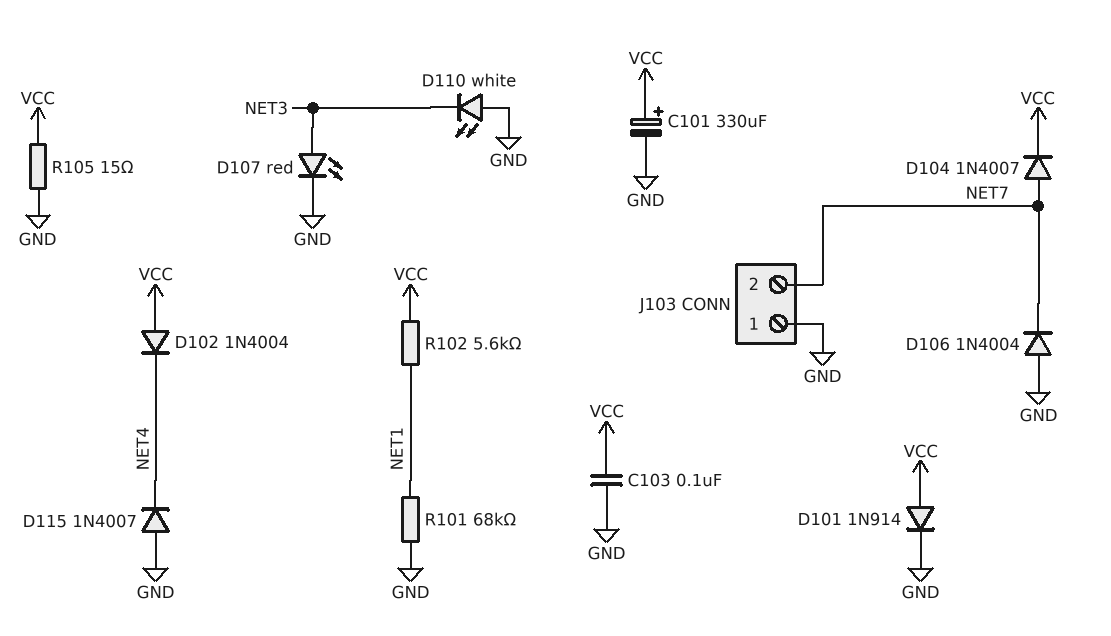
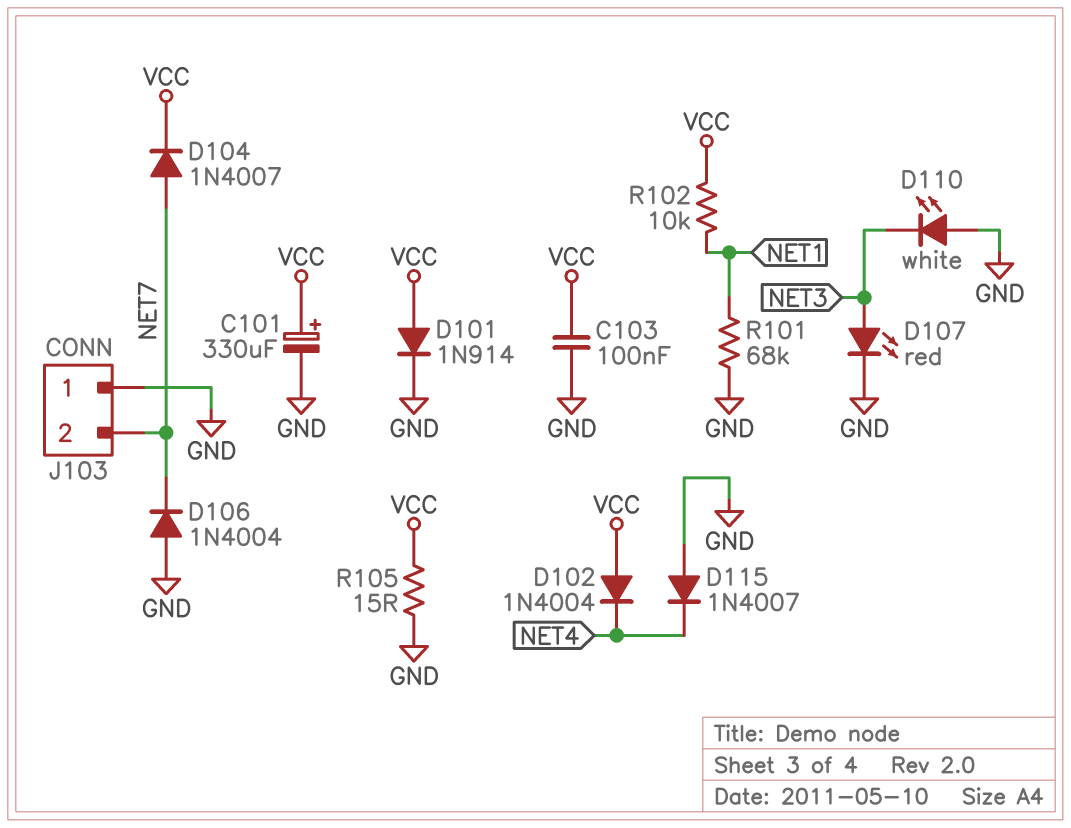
R102: 5.6k (NET1, VCC) -> 10k (NET1, VCC)

